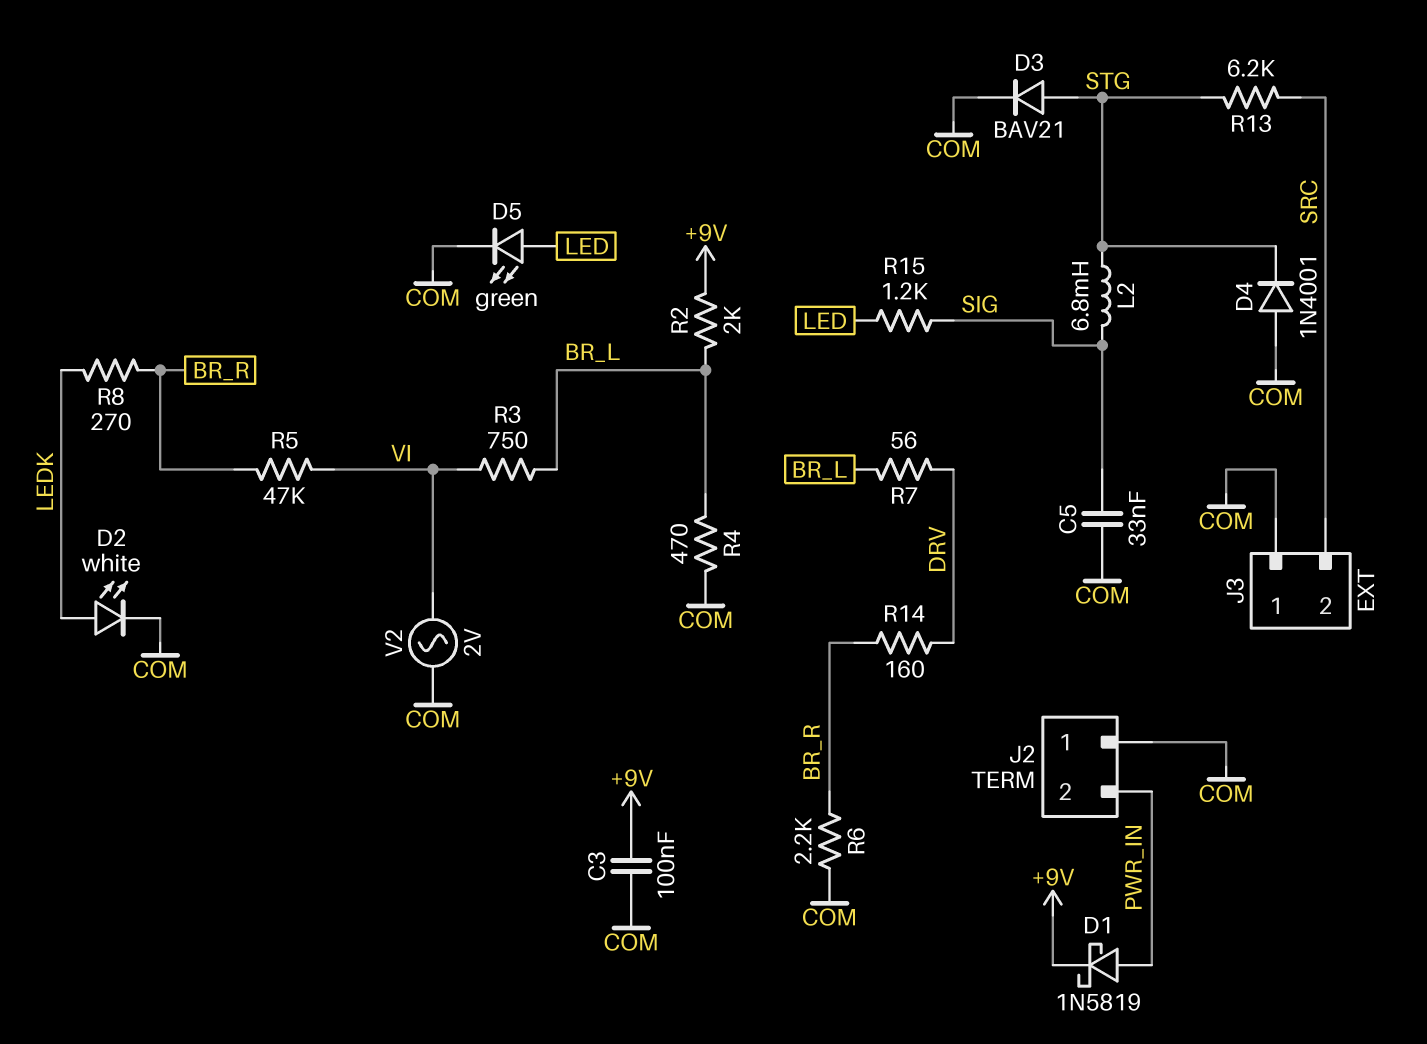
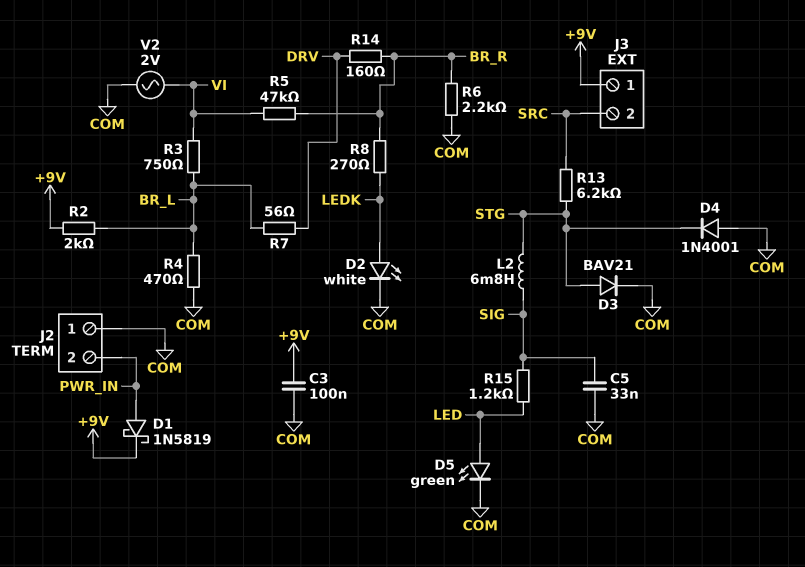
J3 pin 1: COM -> +9V

